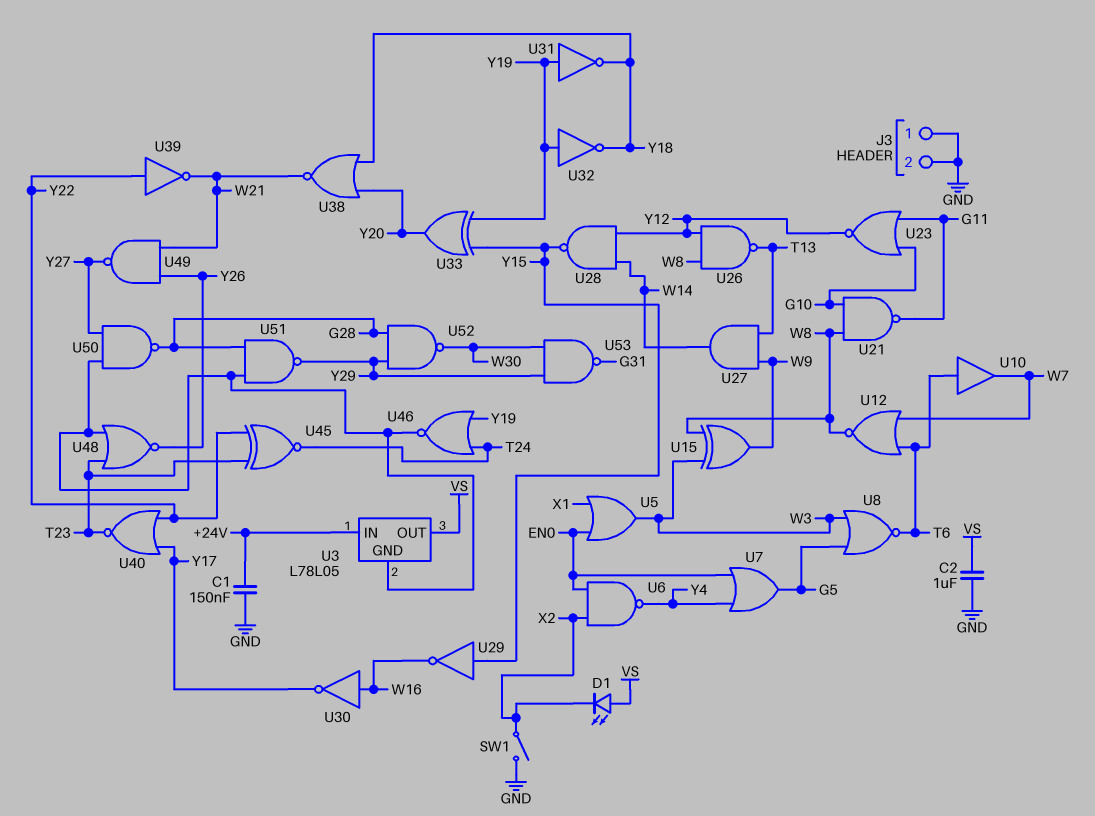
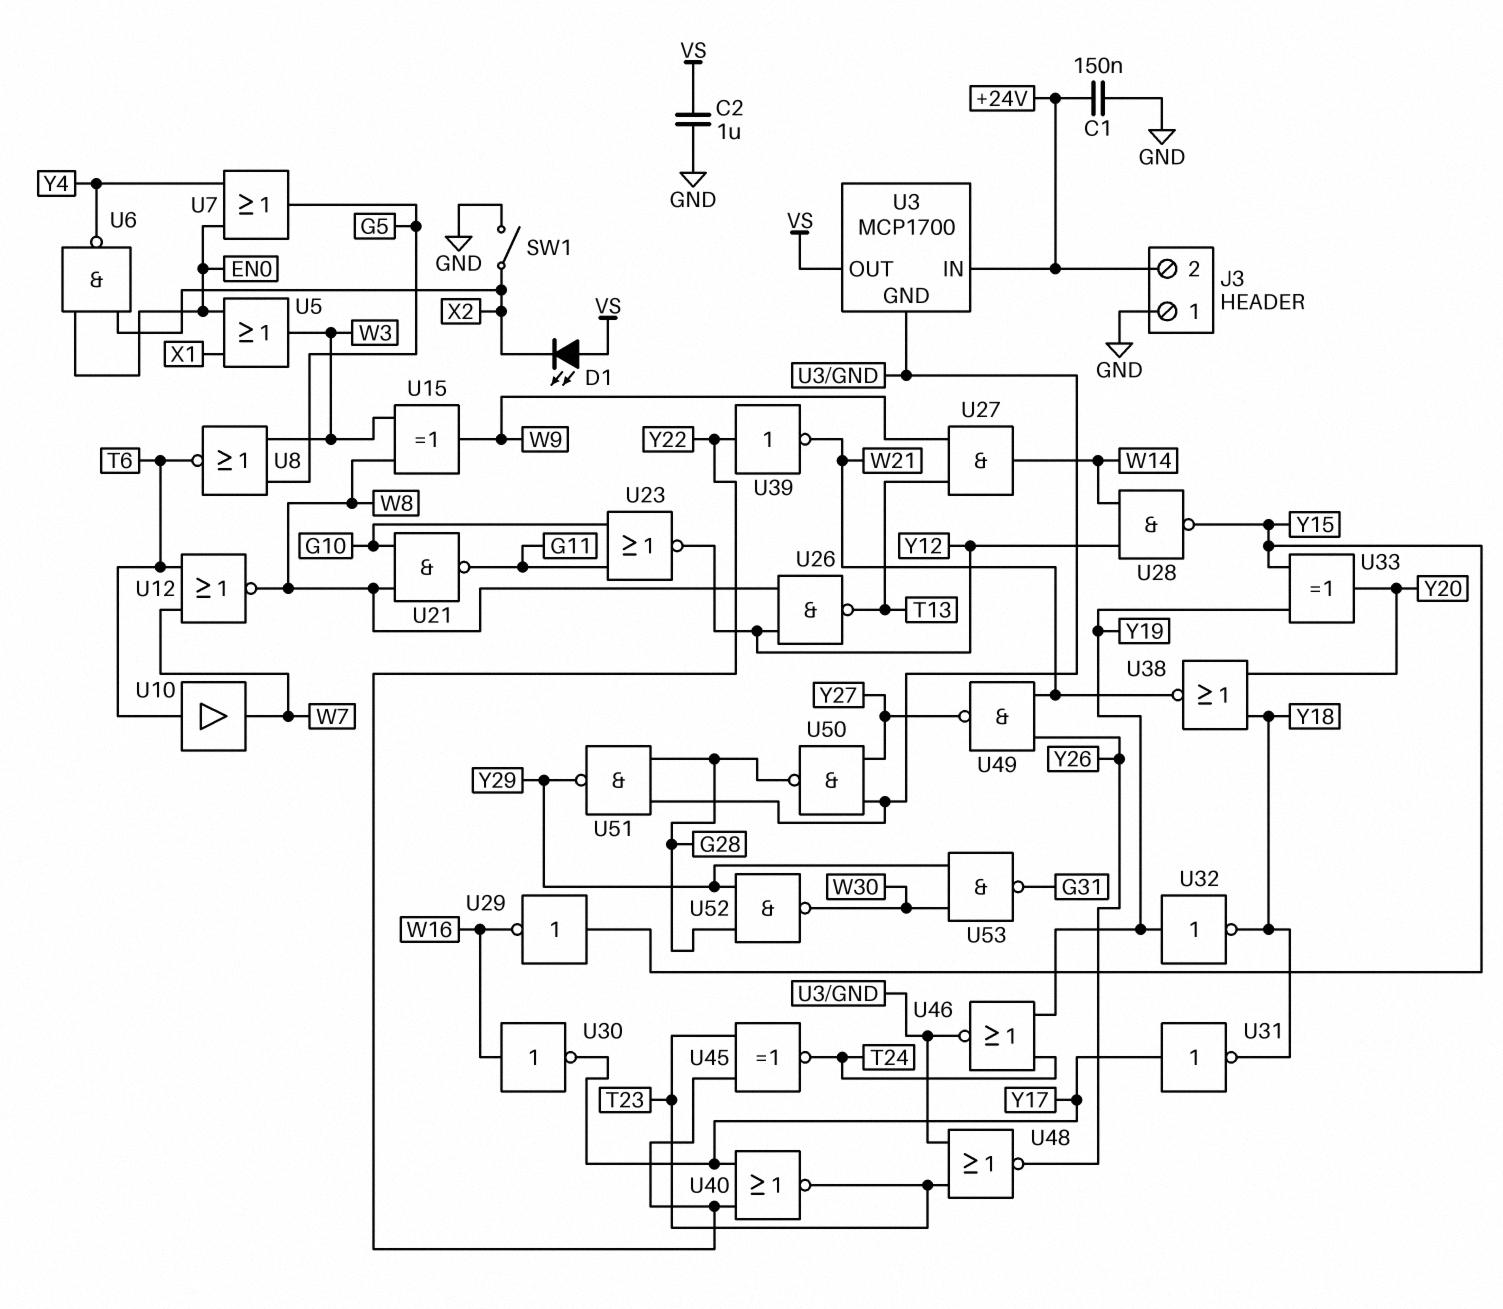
J3 pin 2: GND -> +24V
U3: L78L05 -> MCP1700
U31: NOT (in Y19, out Y18) -> NOT (in Y17, out Y18)

